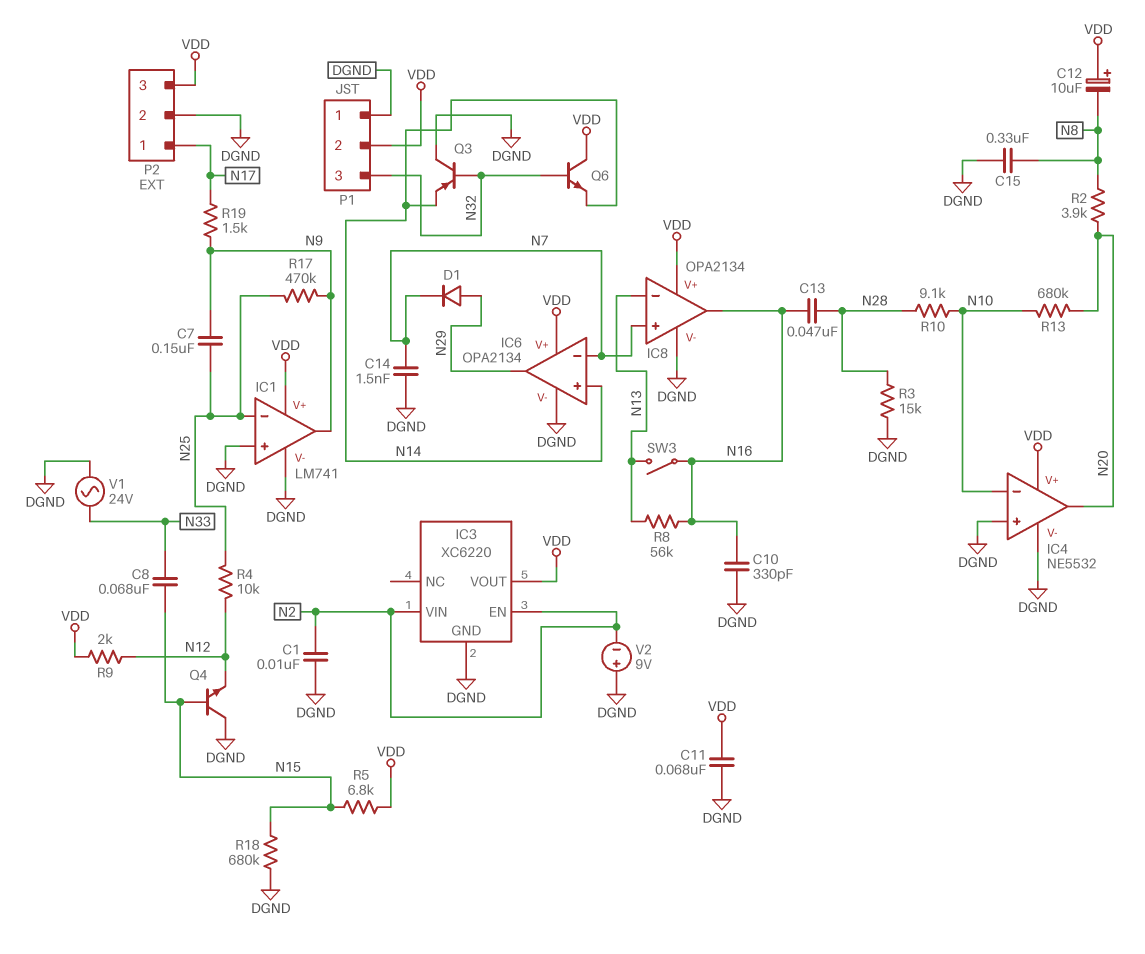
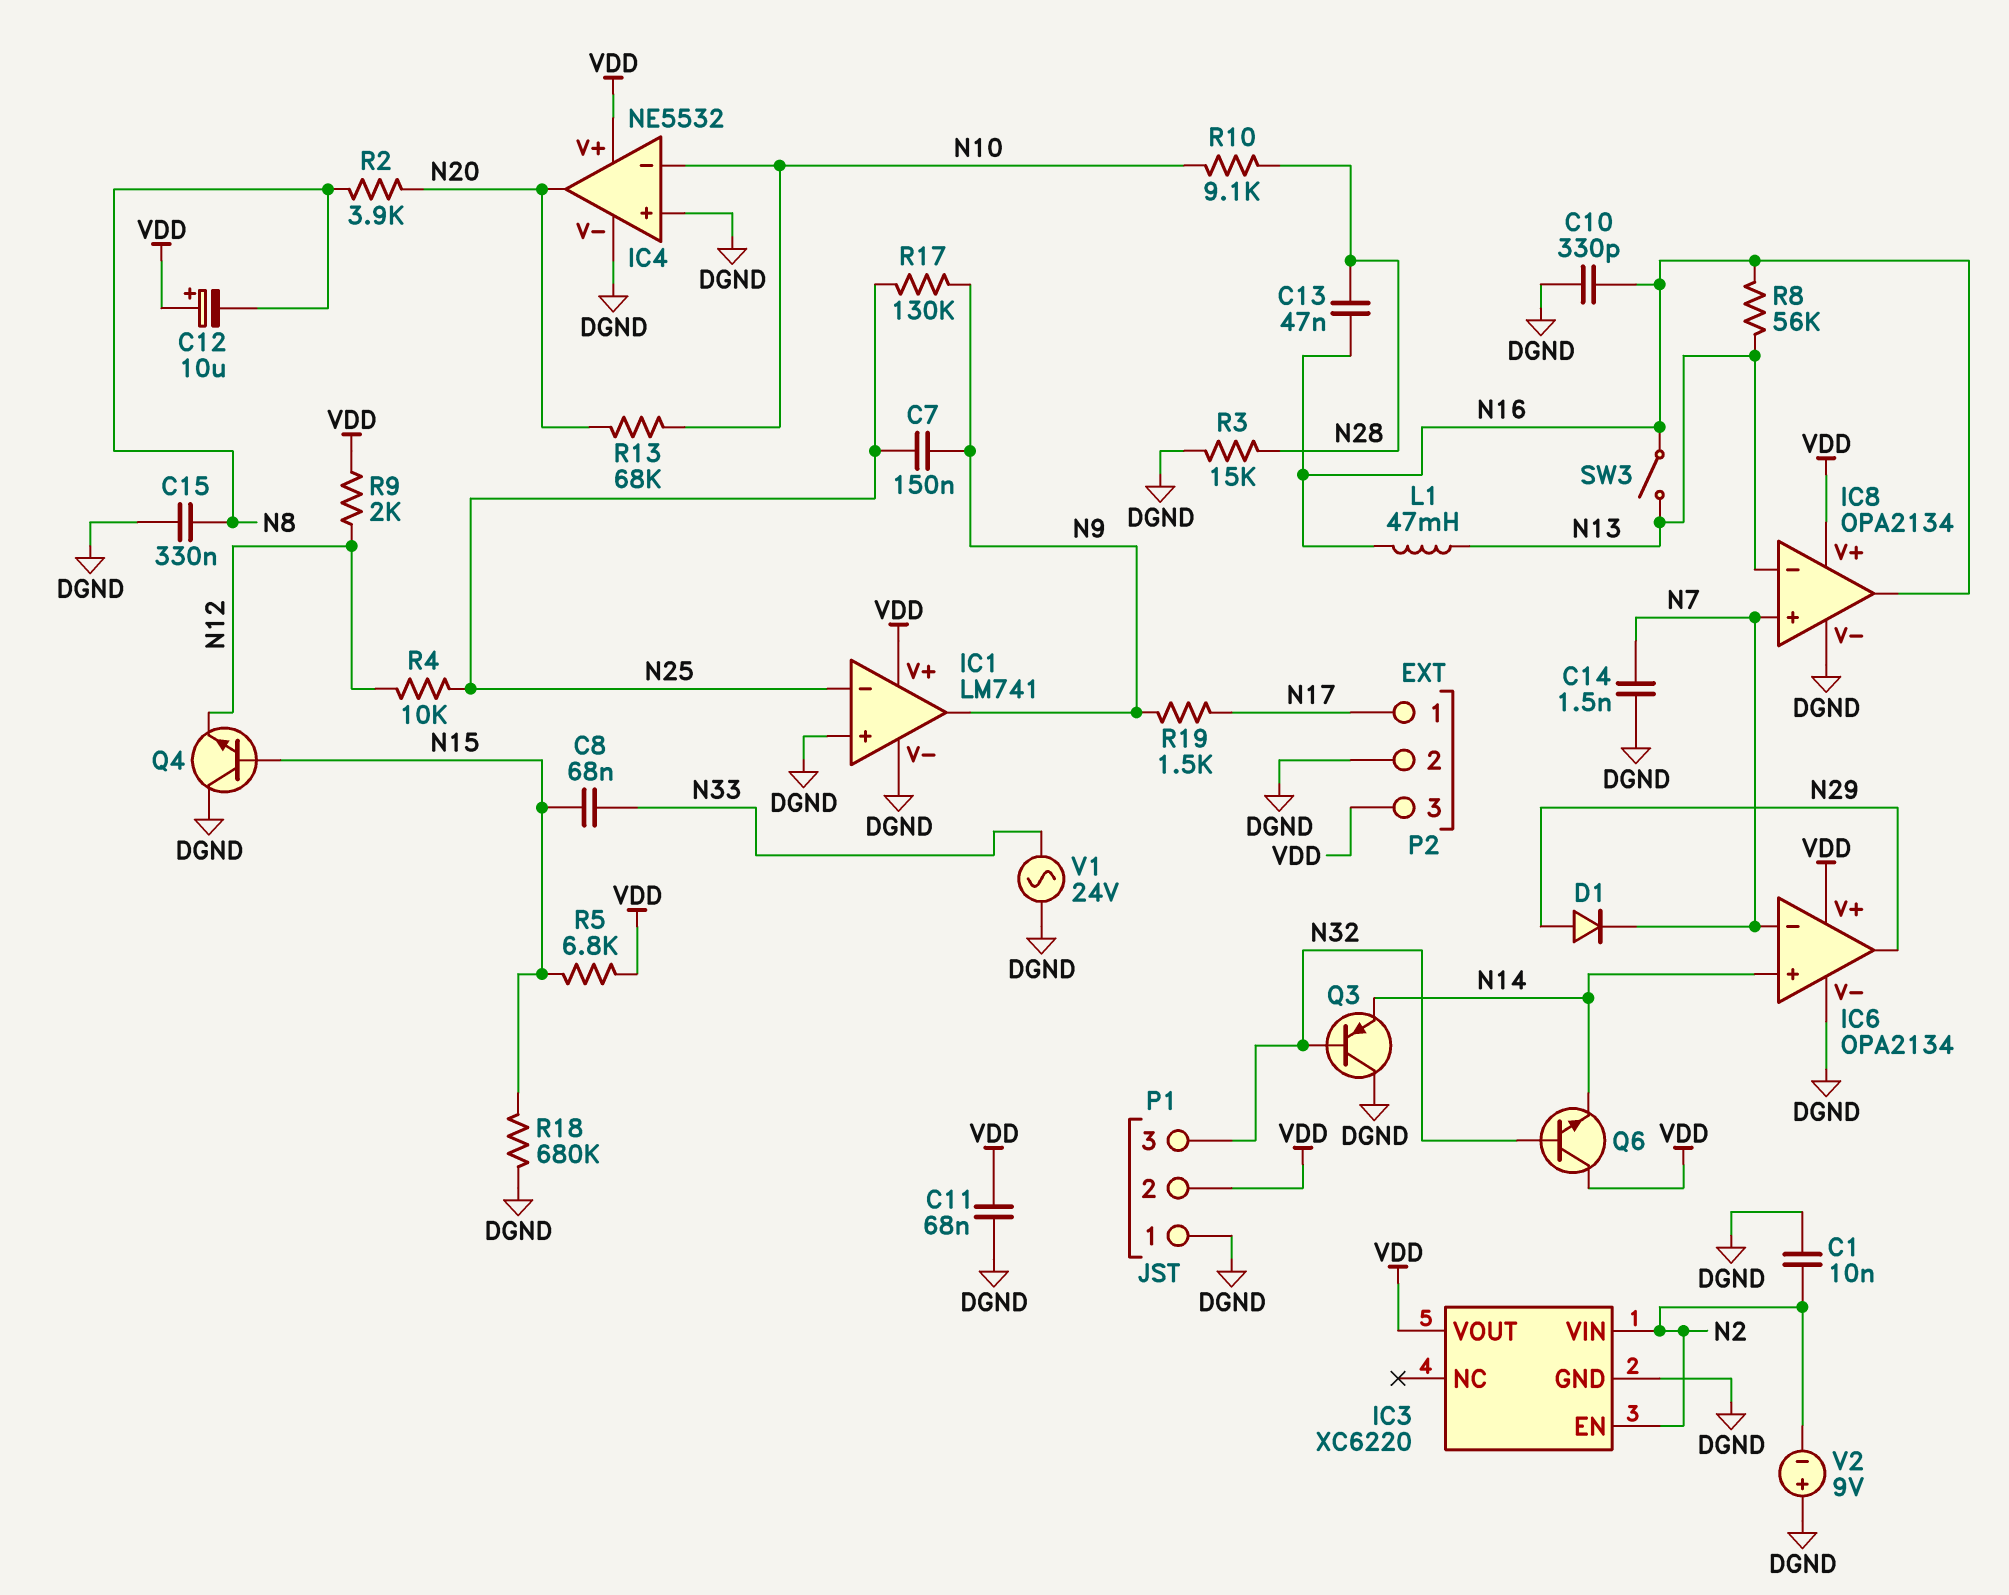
L1: none -> 47mH (N13, N16)
R13: 680k (N10, N20) -> 68k (N10, N20)
R17: 470k (N9, N25) -> 130k (N9, N25)

